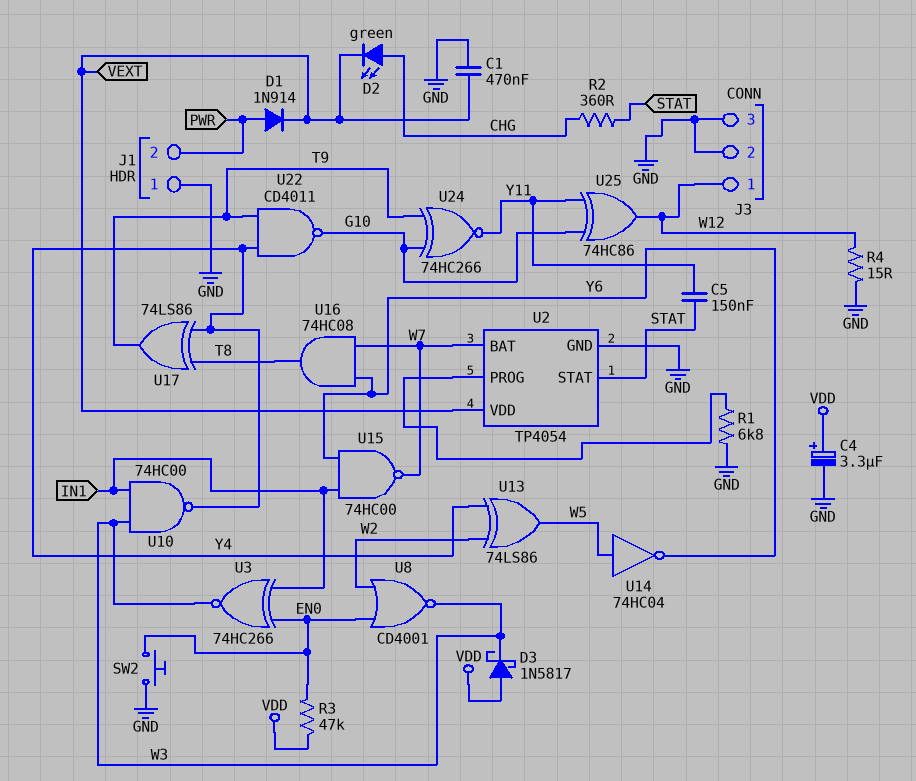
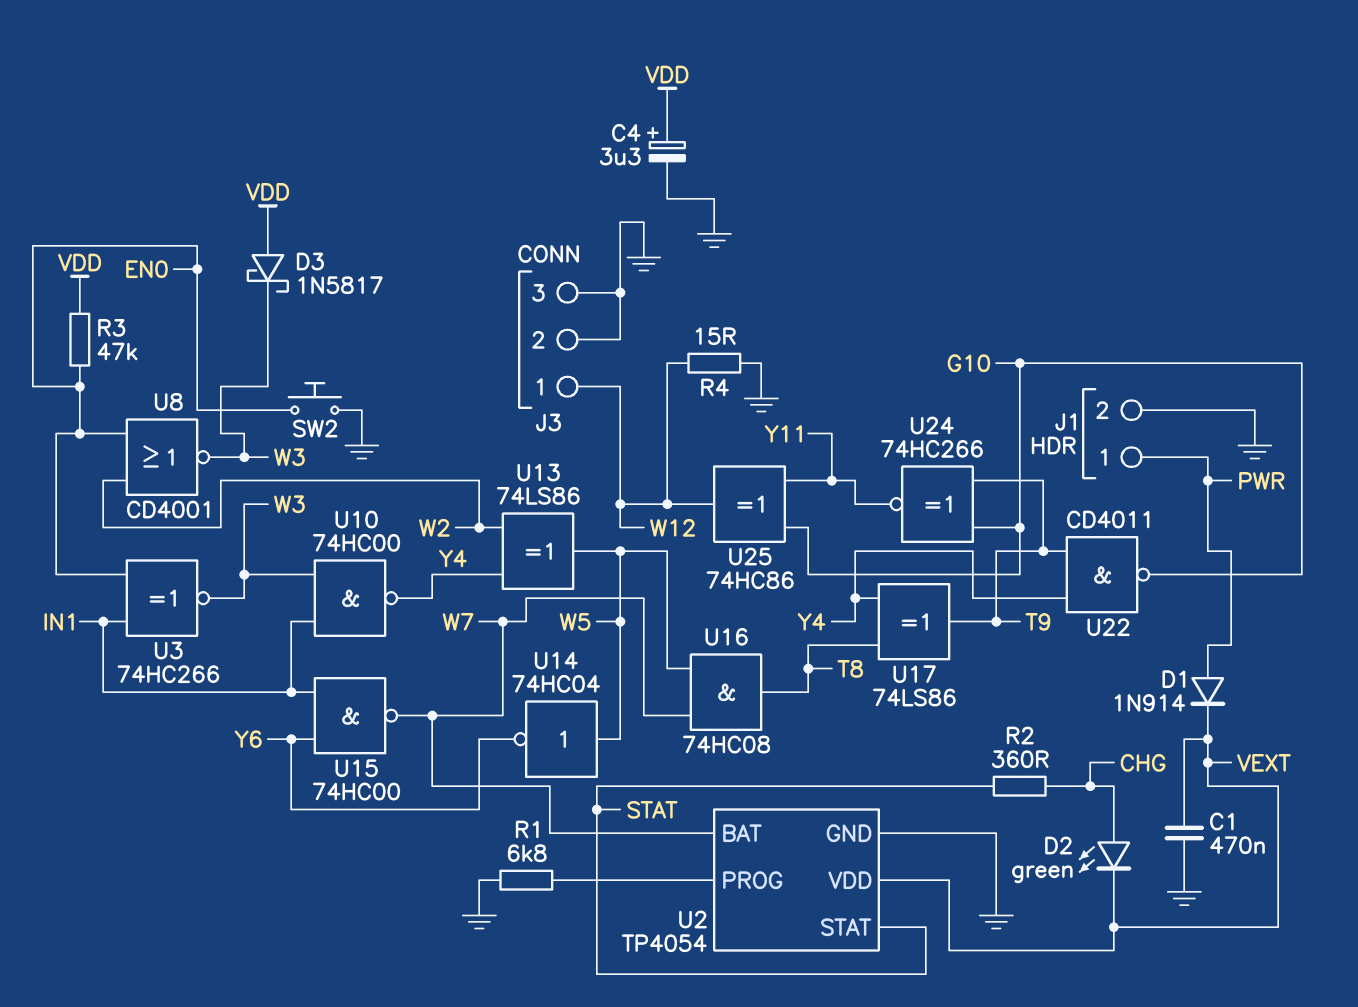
C5: 150nF (STAT, Y11) -> none
J1 pin 1: GND -> PWR
J1 pin 2: PWR -> GND
U16: AND 74HC08 (in W7, in Y6, out T8) -> AND 74HC08 (in W5, in W7, out T8)

